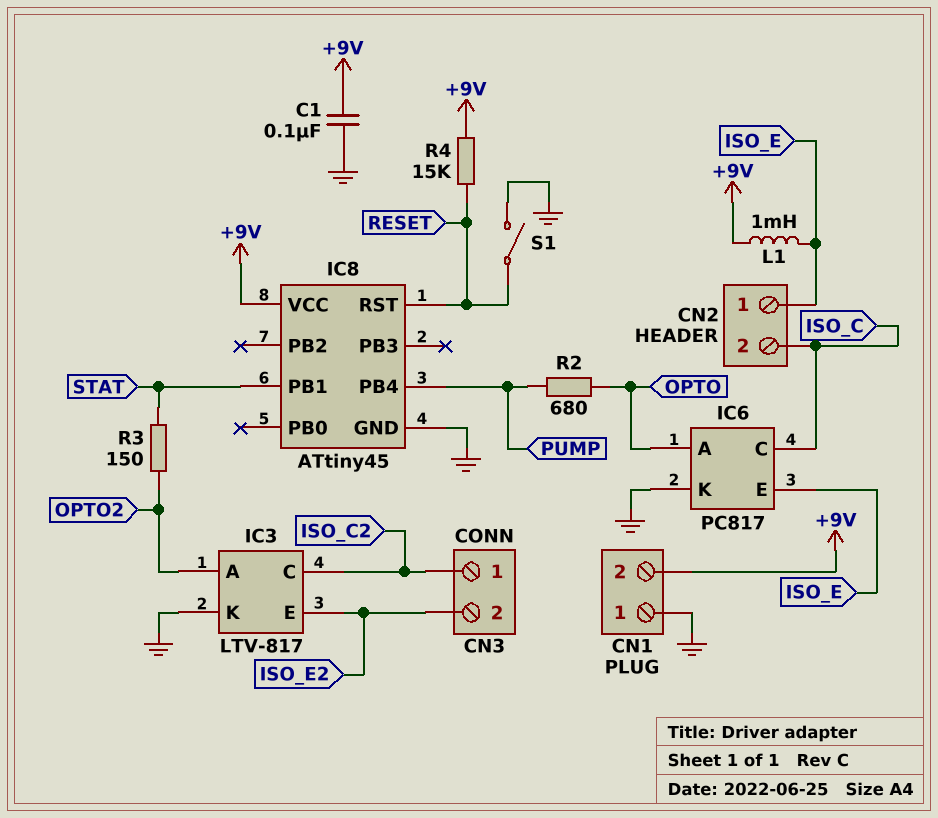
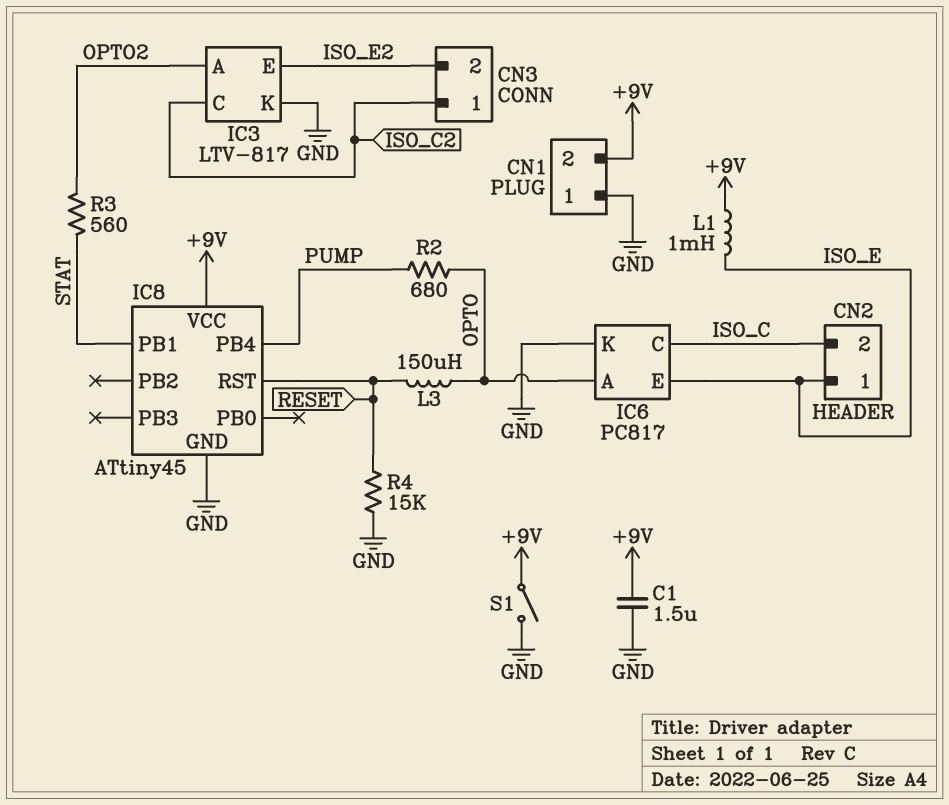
C1: 100nF (+9V, GND) -> 1.5uF (+9V, GND)
L3: none -> 150uH (OPTO, RESET)
R3: 150 (OPTO2, STAT) -> 560 (OPTO2, STAT)
R4: 15k (+9V, RESET) -> 15k (GND, RESET)
S1: switch (GND, RESET) -> switch (+9V, GND)

